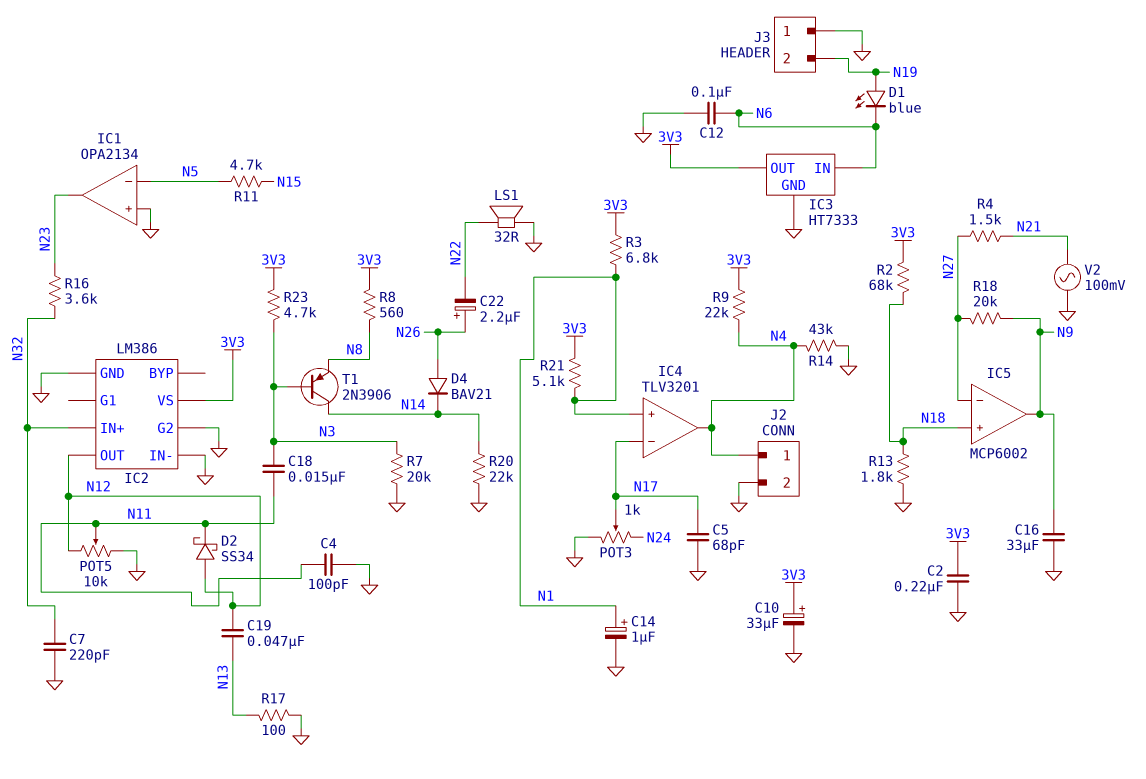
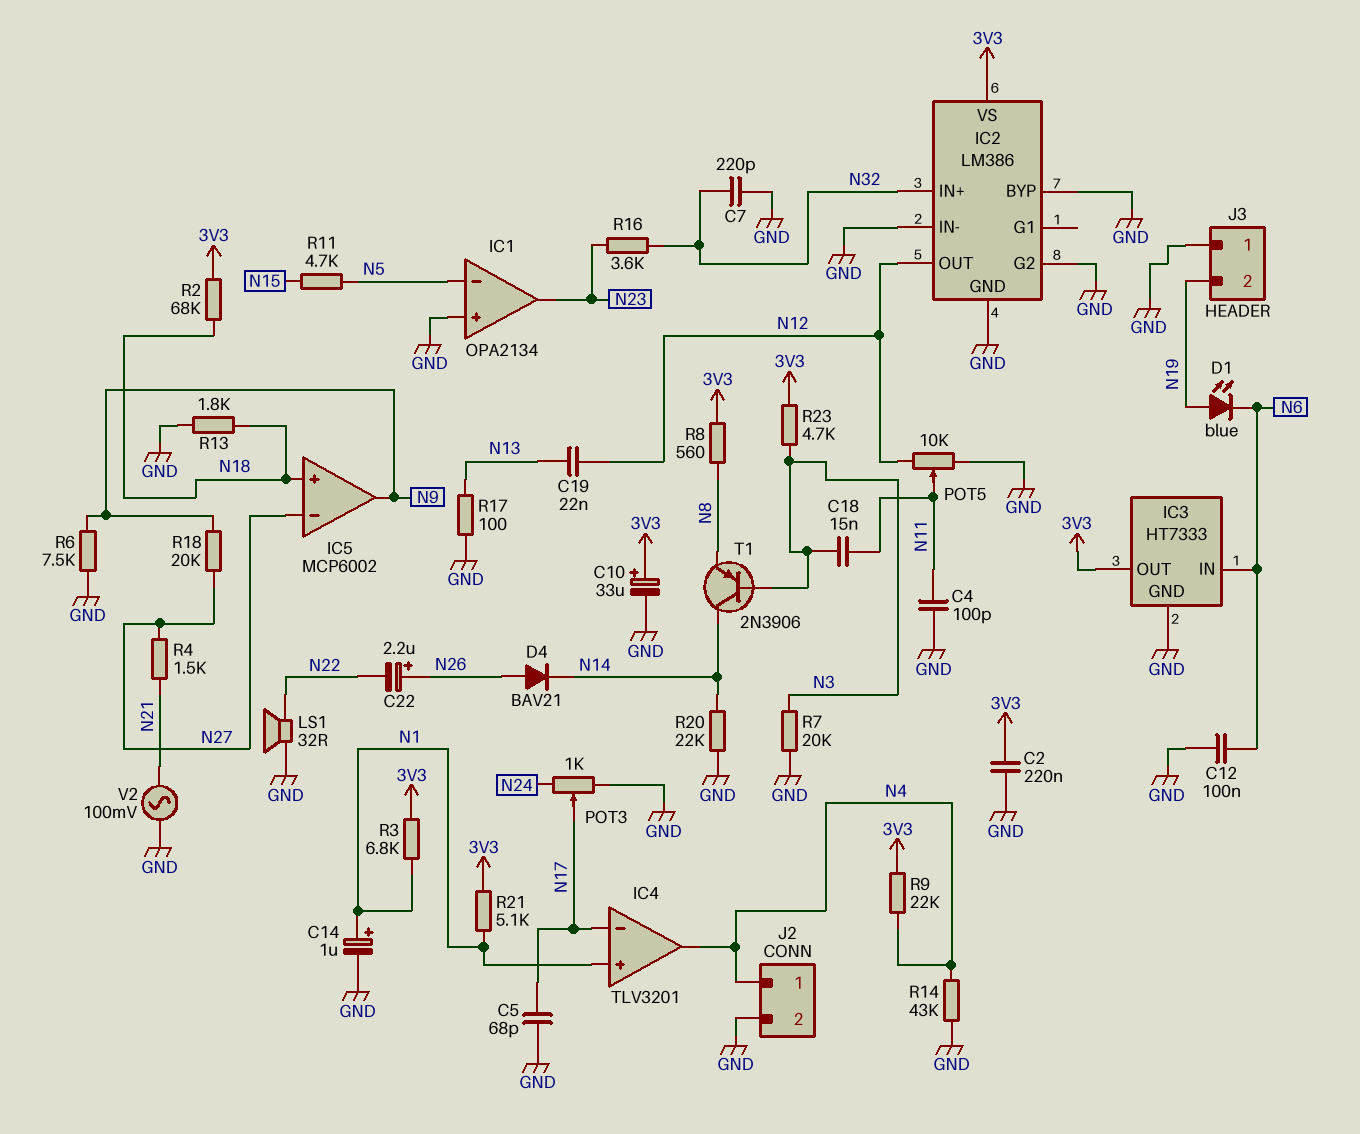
C16: 33uF (GND, N9) -> none
C19: 47nF (N12, N13) -> 22nF (N12, N13)
D2: schottky SS34 (A N12, K N11) -> none
IC2 pin BYP: none -> GND
R6: none -> 7.5k (GND, N9)

